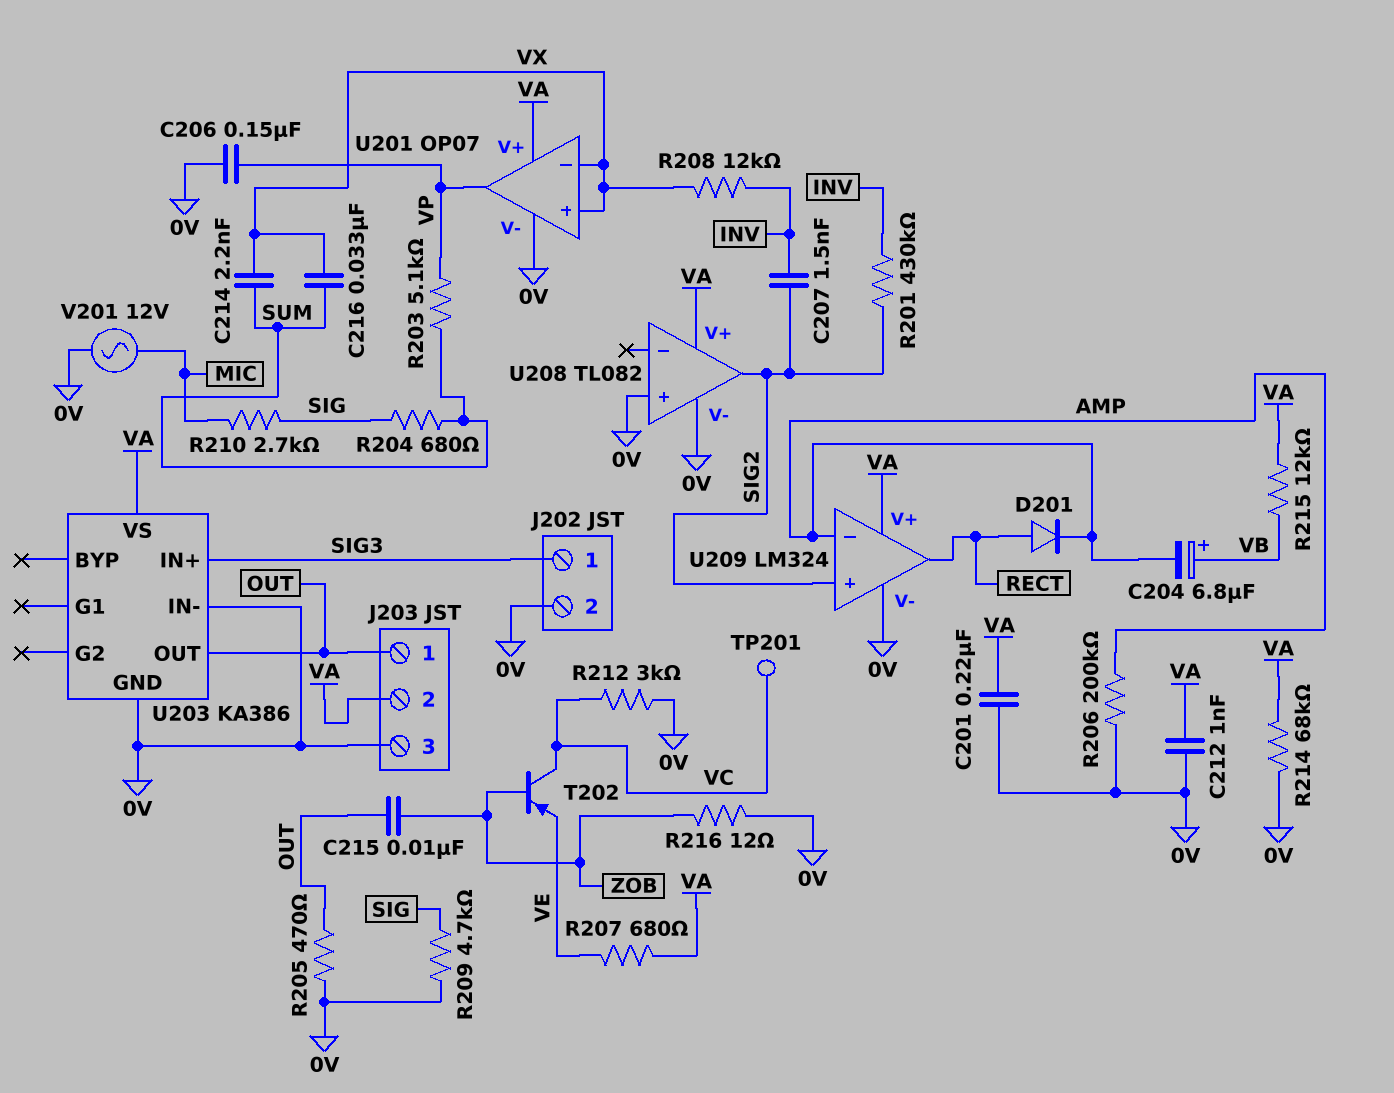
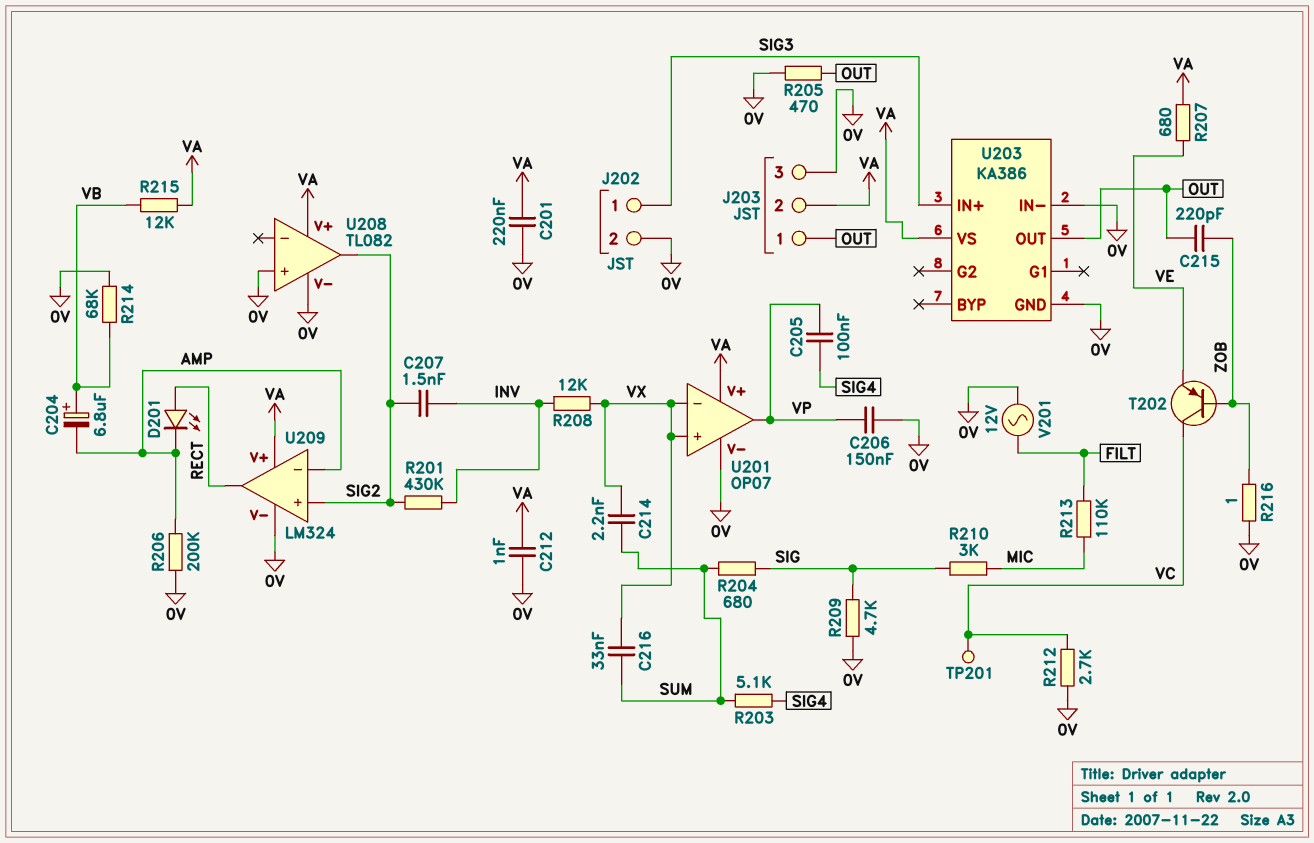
C205: none -> 100nF (SIG4, VP)
C215: 10nF (OUT, ZOB) -> 220pF (OUT, ZOB)
D201: diode (A RECT, K AMP) -> LED (A RECT, K AMP)
R203: 5.1k (SUM, VP) -> 5.1k (SIG4, SUM)
R210: 2.7k (MIC, SIG) -> 3k (MIC, SIG)
R212: 3k (0V, VC) -> 2.7k (0V, VC)
R213: none -> 110k (FILT, MIC)
R214: 68k (0V, VA) -> 68k (0V, VB)
R216: 12 (0V, ZOB) -> 1 (0V, ZOB)
V201: AC 12V (0V, MIC) -> AC 12V (0V, FILT)

